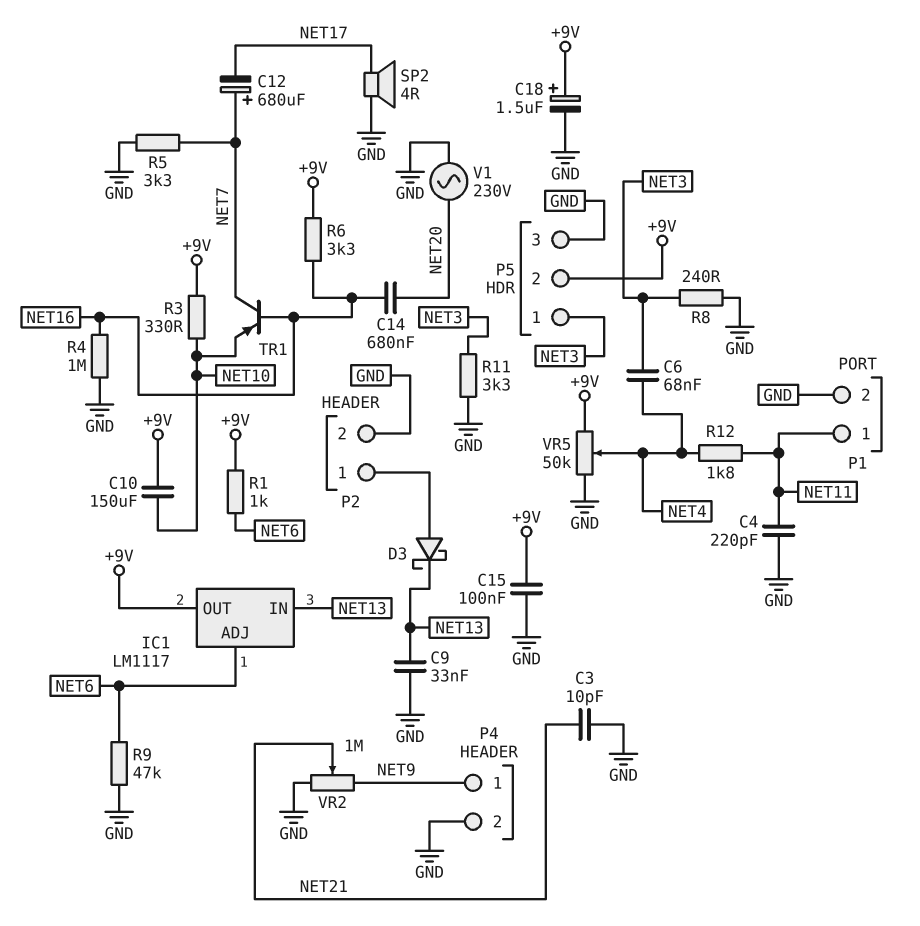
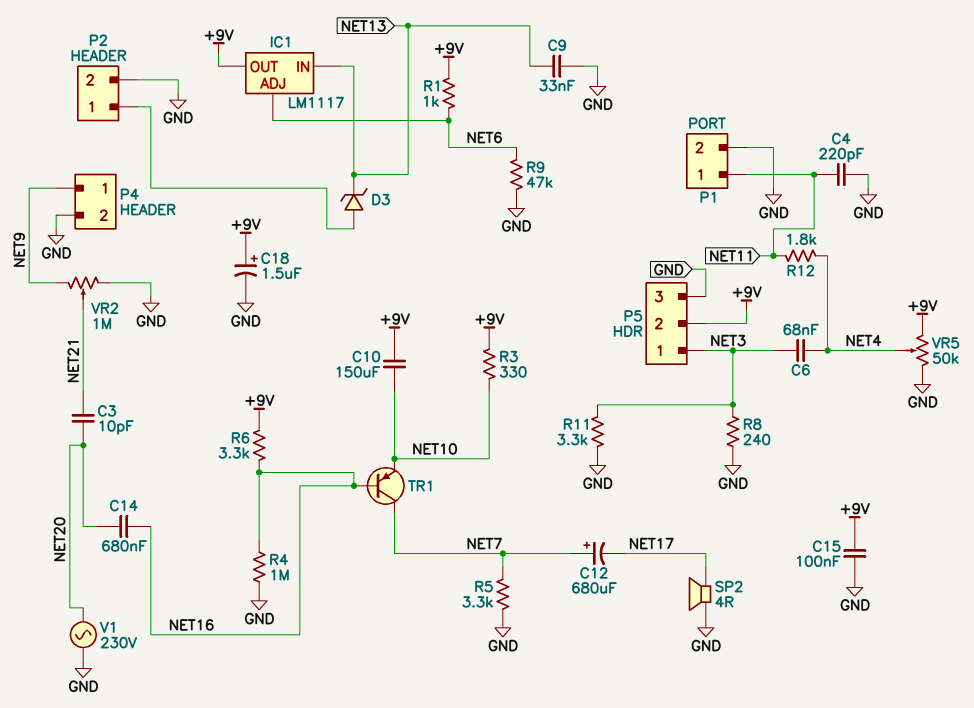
C3: 10pF (GND, NET21) -> 10pF (NET20, NET21)
D3: schottky (A P2/1, K NET13) -> zener (A P2/1, K NET13)

